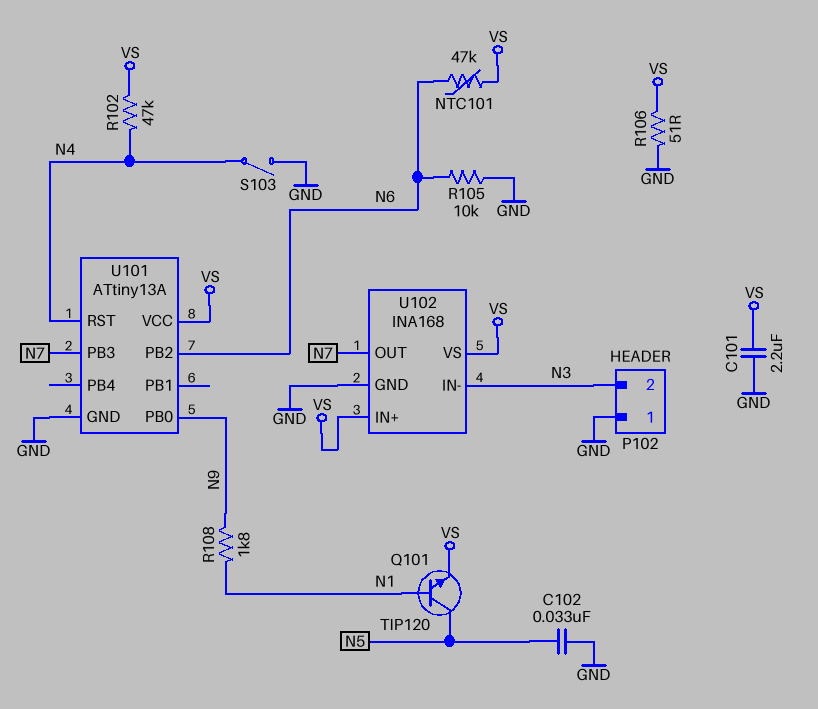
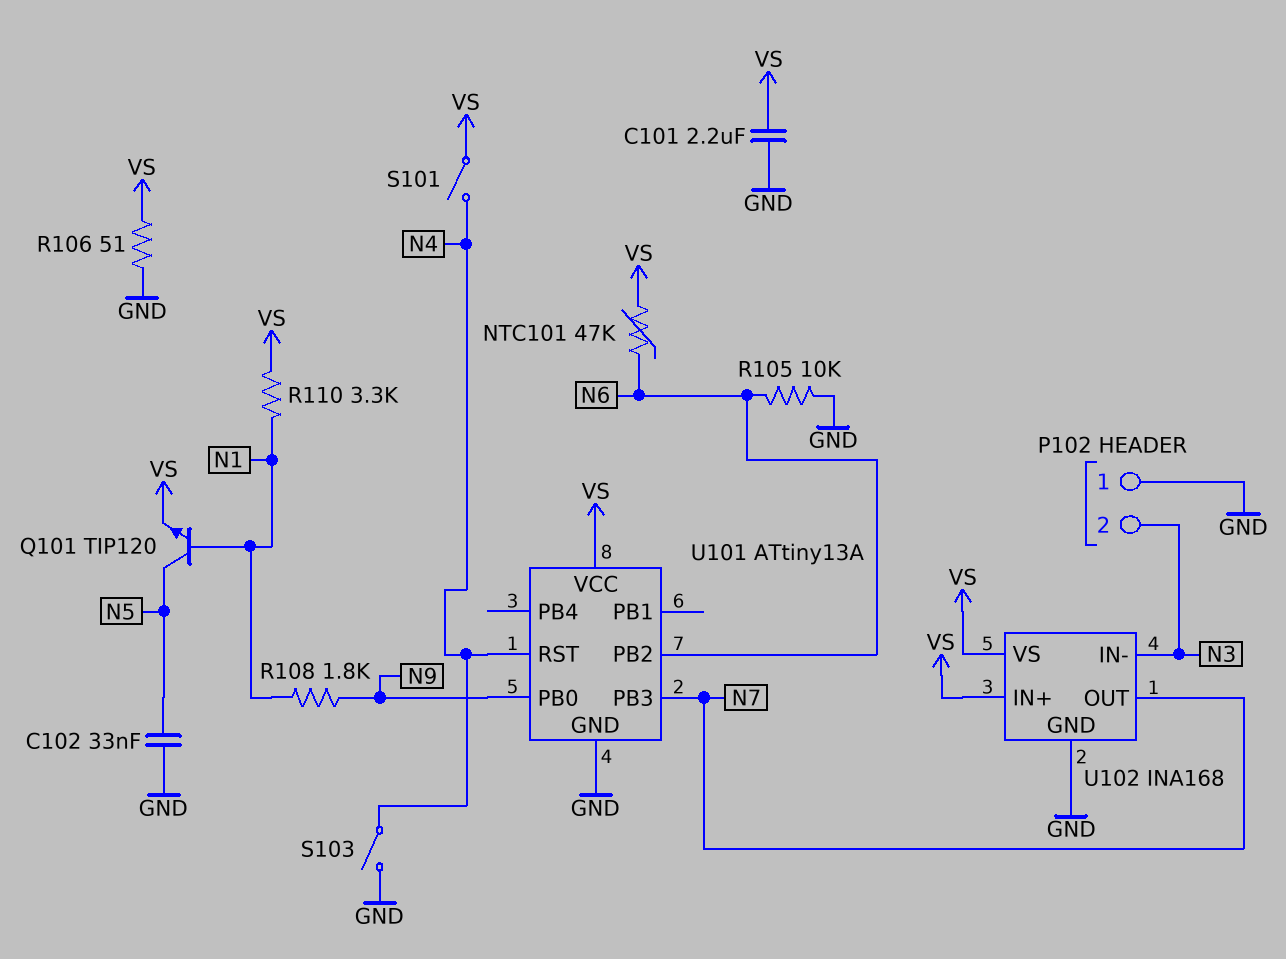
R102: 47k (N4, VS) -> none
R110: none -> 3.3k (N1, VS)
S101: none -> switch (N4, VS)

